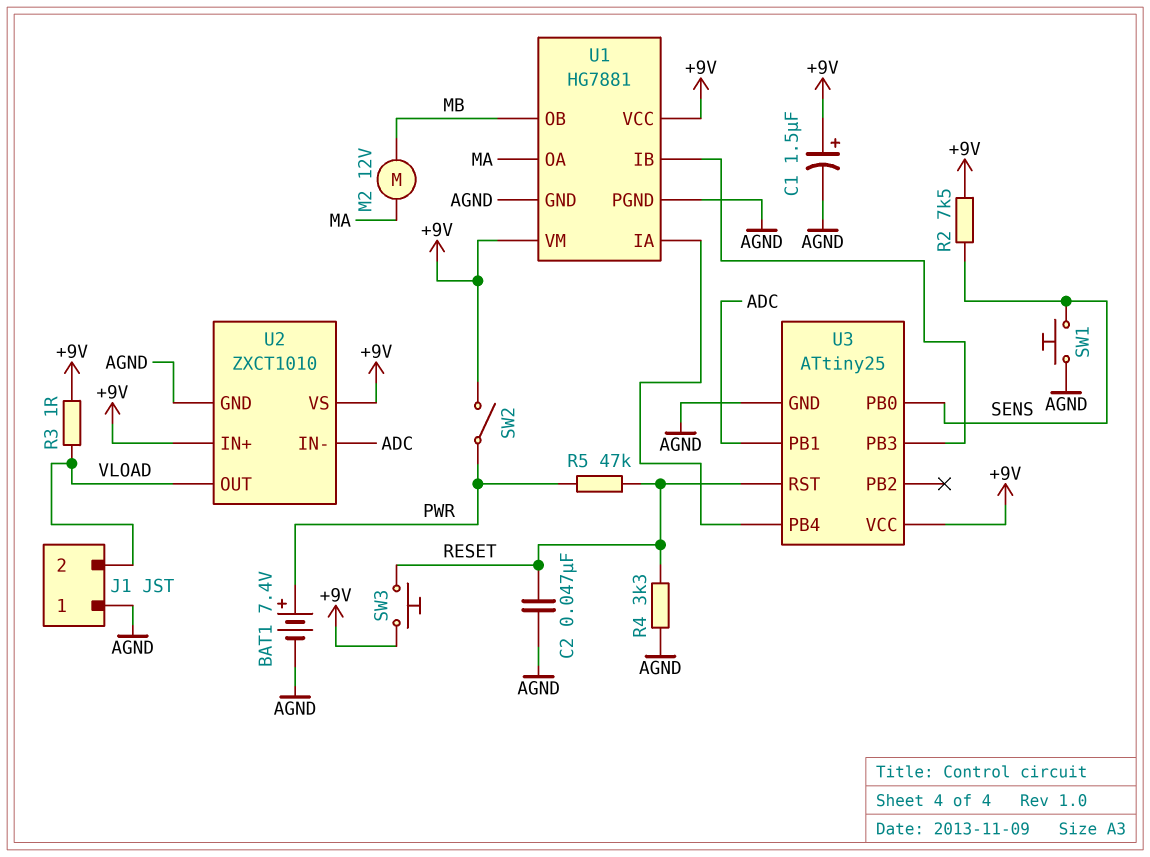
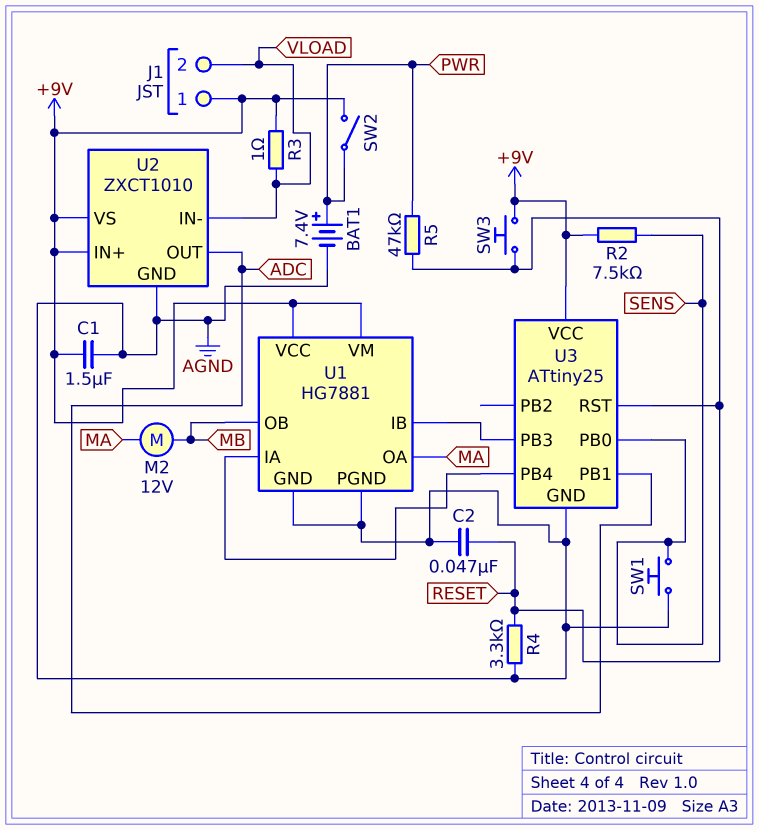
C1: 1.5uF (plus +9V, minus AGND) -> 1.5uF (+9V, AGND)
J1 pin 1: AGND -> +9V
U2 pin IN-: ADC -> VLOAD
U2 pin OUT: VLOAD -> ADC

